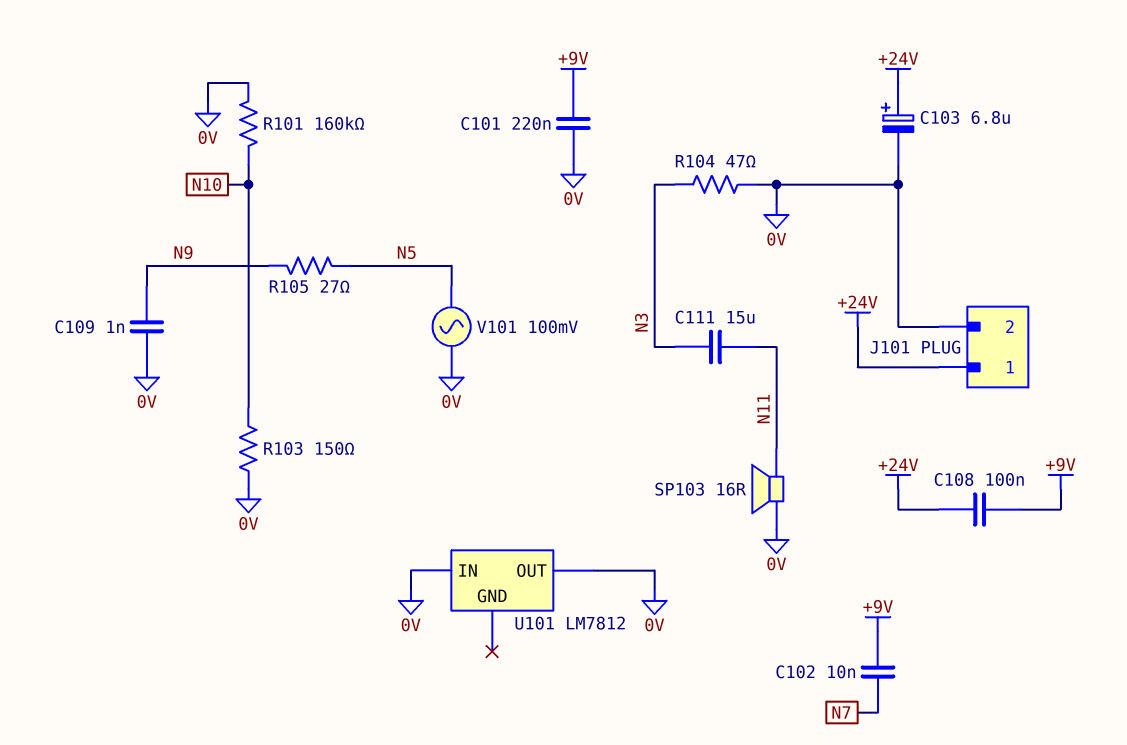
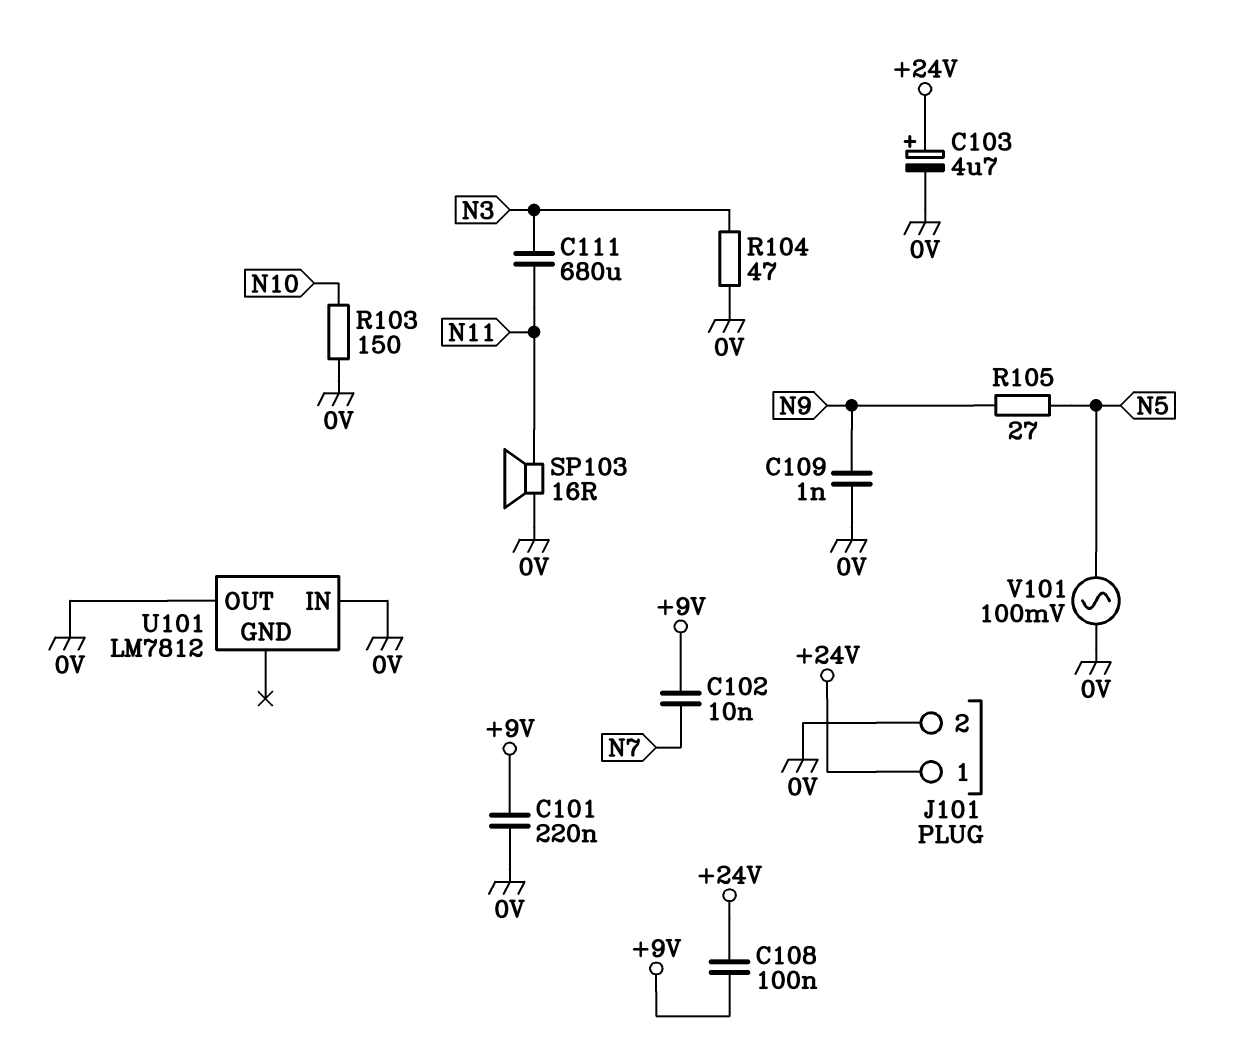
C103: 6.8uF (plus +24V, minus 0V) -> 4.7uF (plus +24V, minus 0V)
C111: 15uF (N3, N11) -> 680uF (N3, N11)
R101: 160k (0V, N10) -> none

